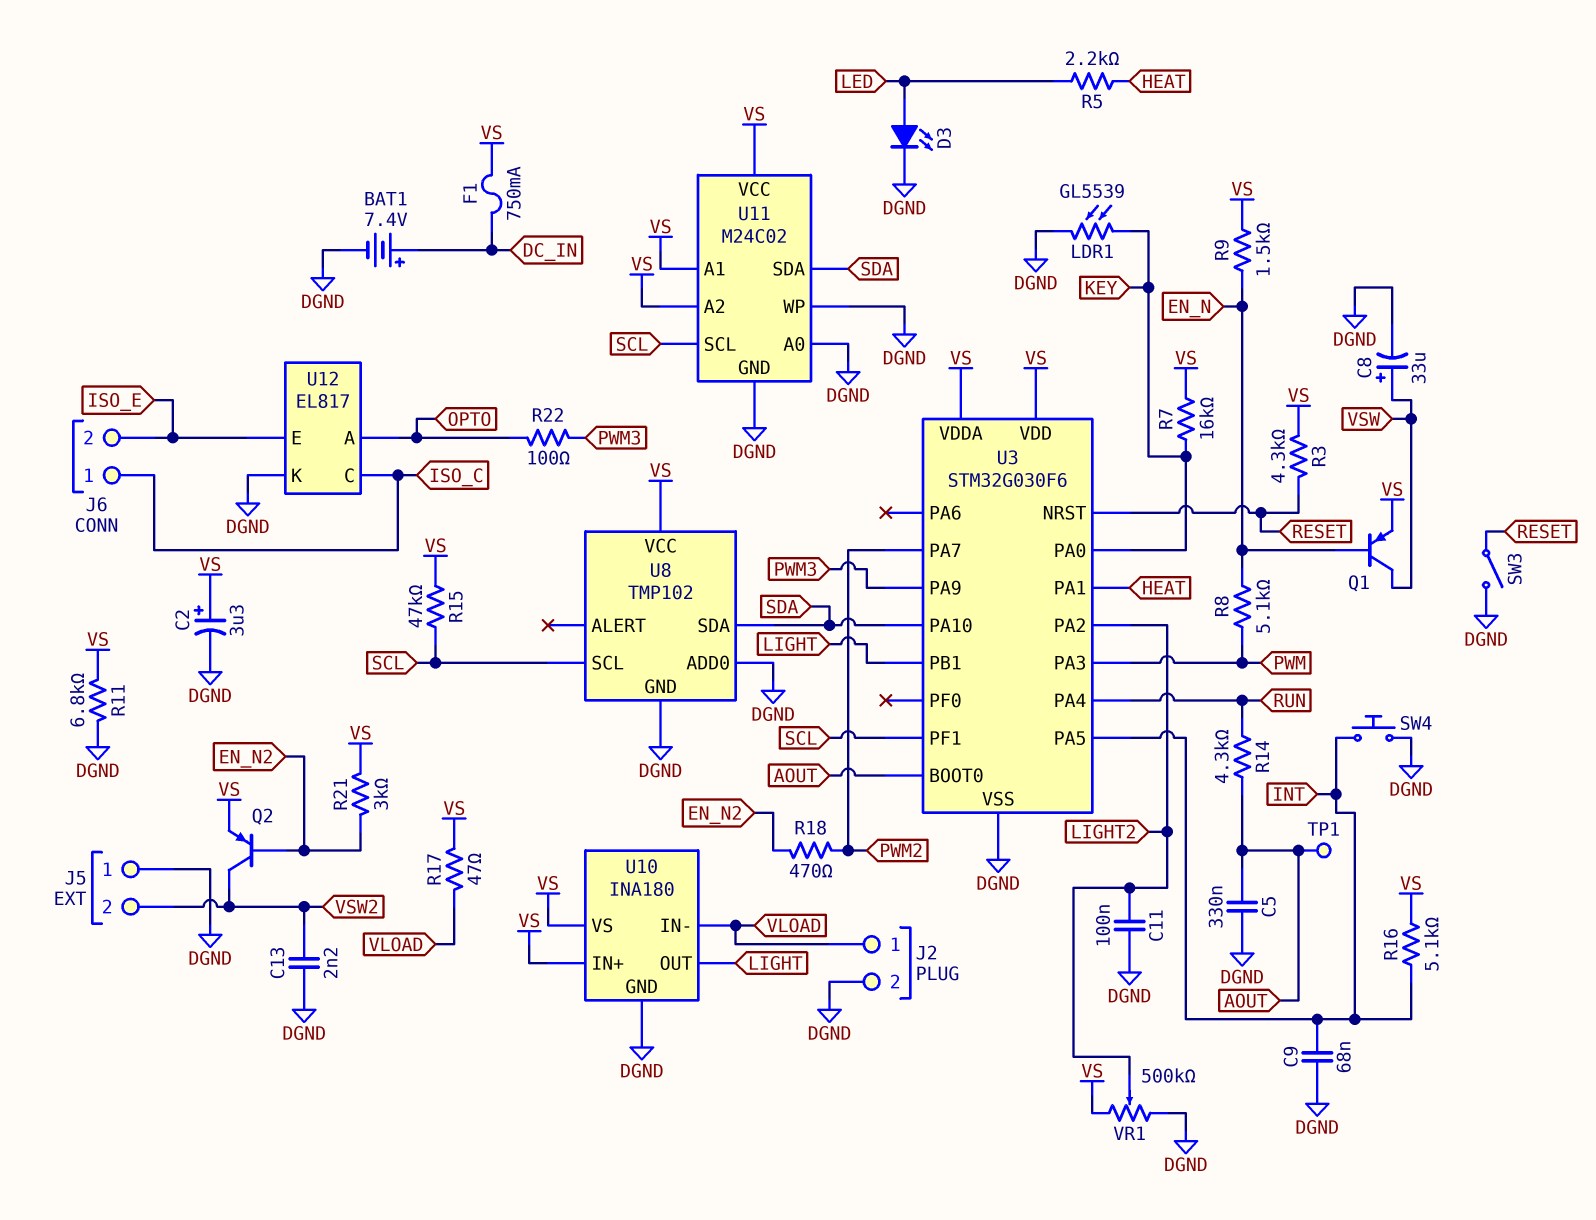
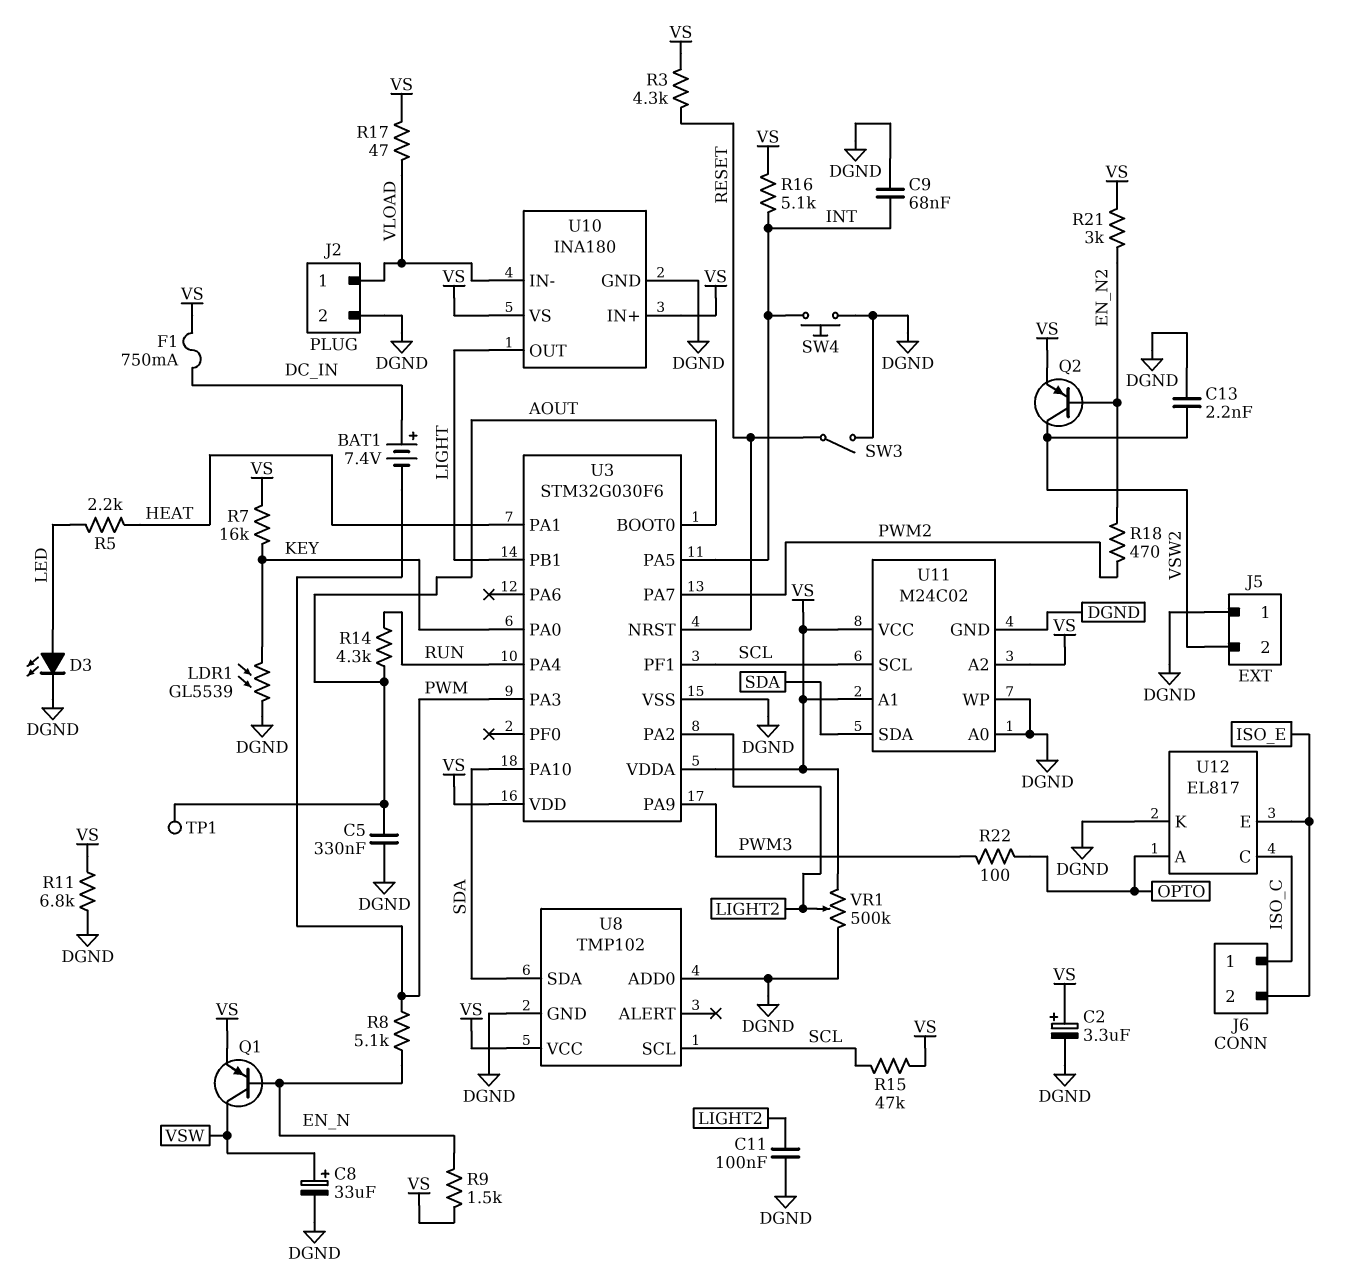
BAT1: 7.4V (plus DC_IN, minus DGND) -> 7.4V (plus DC_IN, minus PWM)

